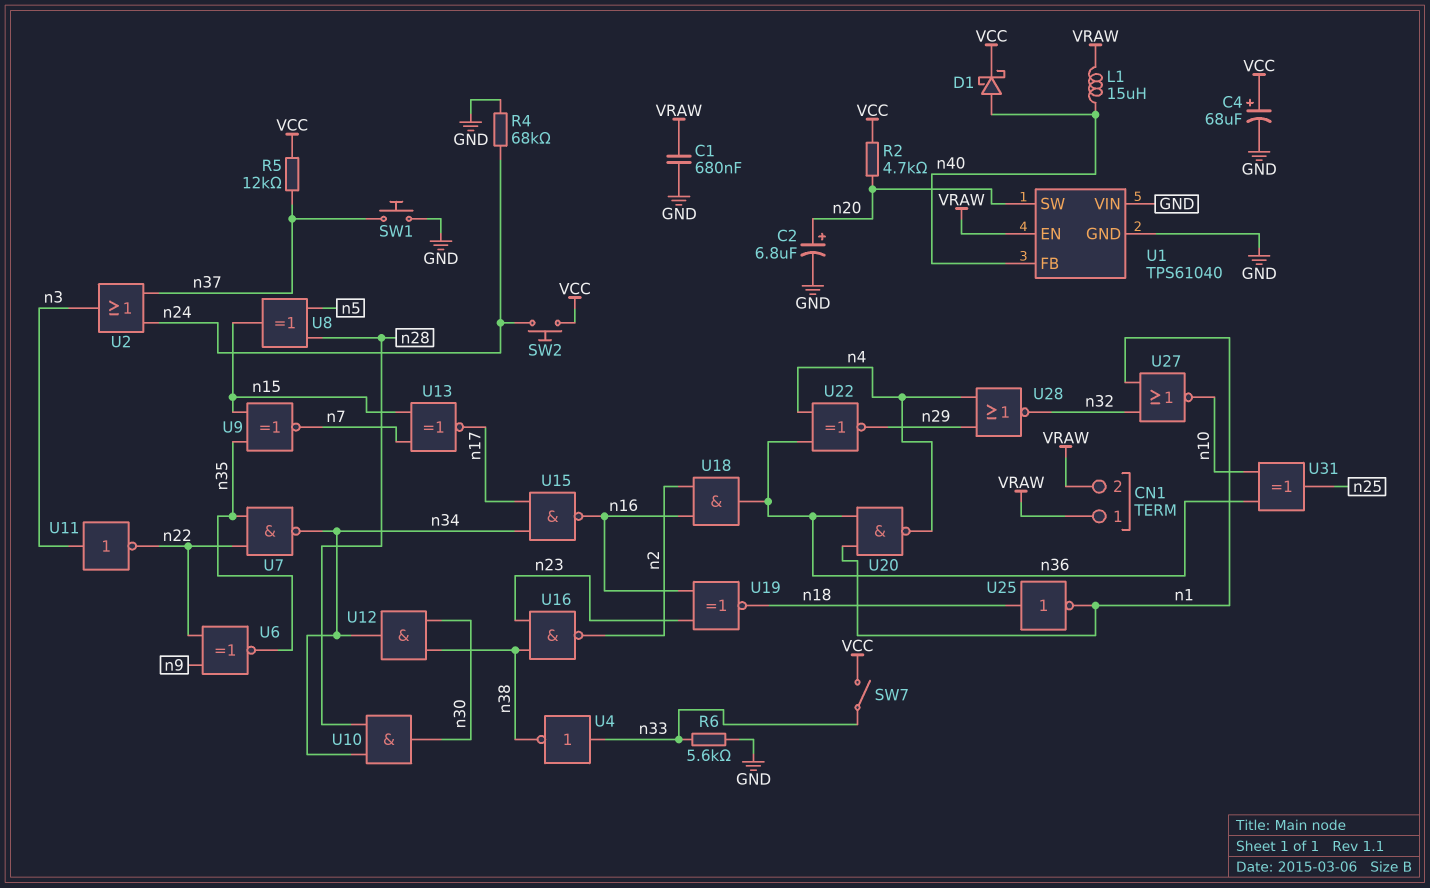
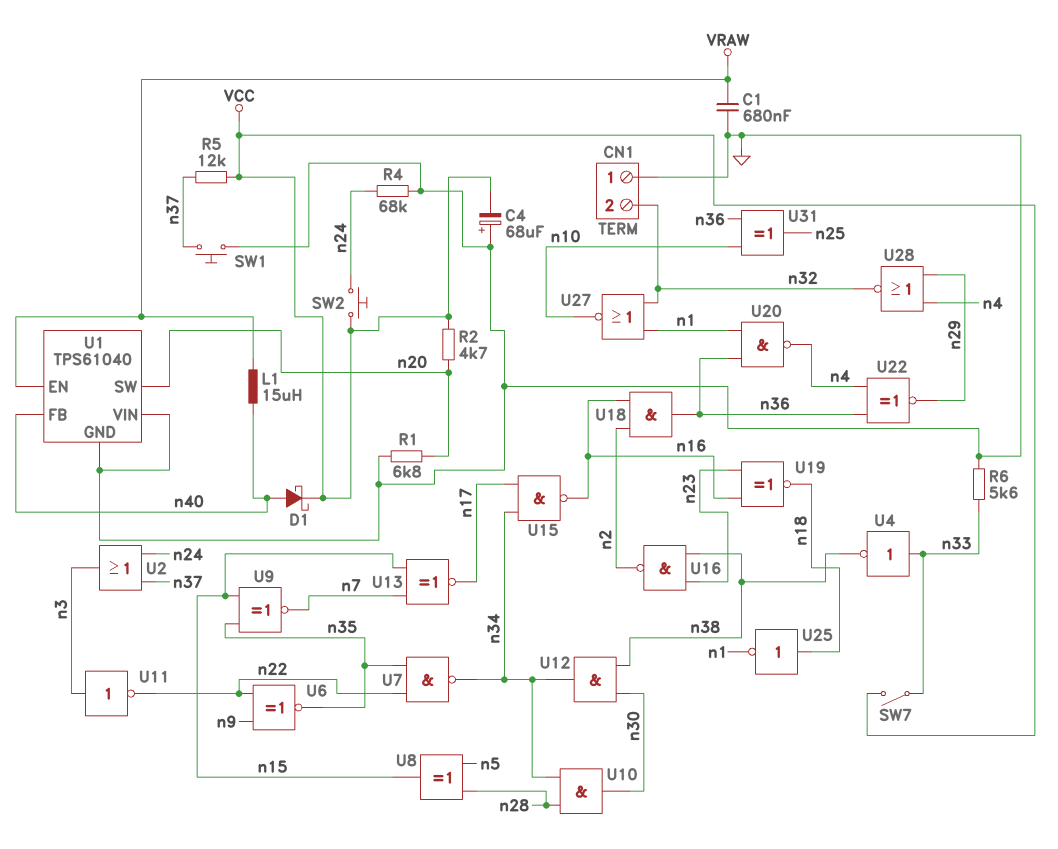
C2: 6.8uF (plus n20, minus GND) -> none
C4: 68uF (plus VCC, minus GND) -> 68uF (plus GND, minus VCC)
CN1 pin 1: VRAW -> GND
CN1 pin 2: VRAW -> n32
R1: none -> 6.8k (GND, n20)

